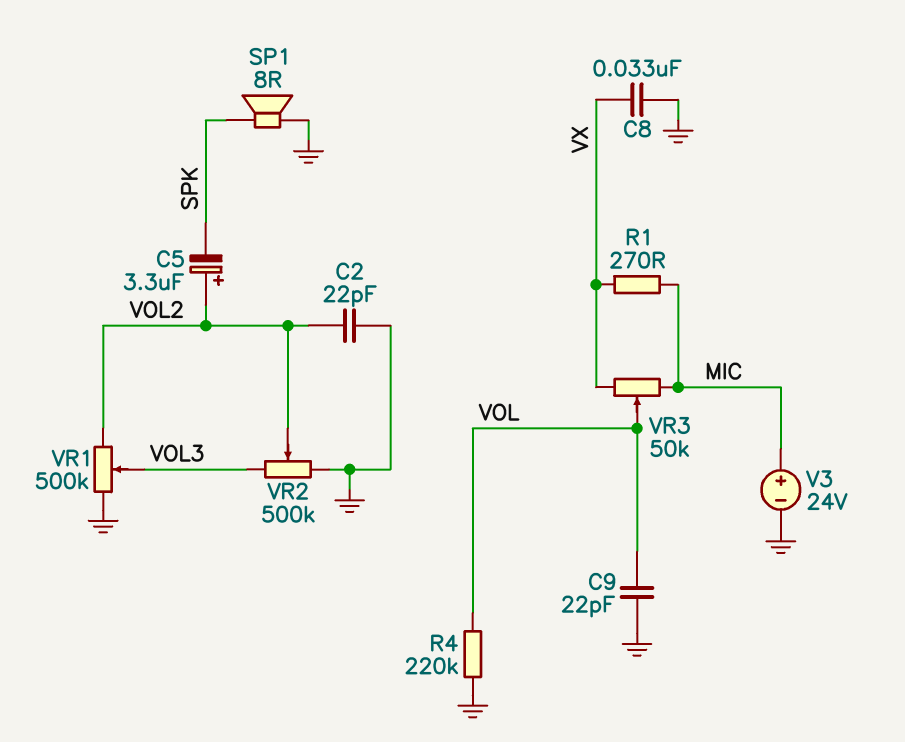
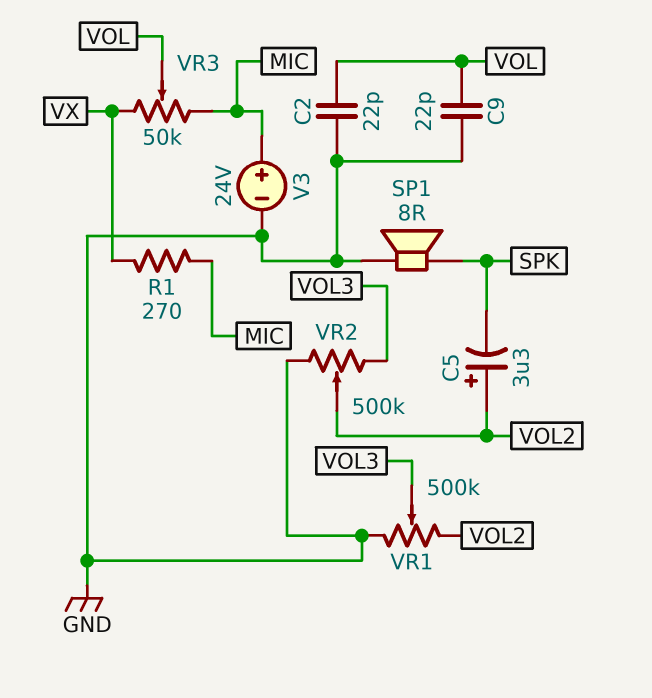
C2: 22pF (GND, VOL2) -> 22pF (GND, VOL)
C8: 33nF (GND, VX) -> none
R4: 220k (GND, VOL) -> none

